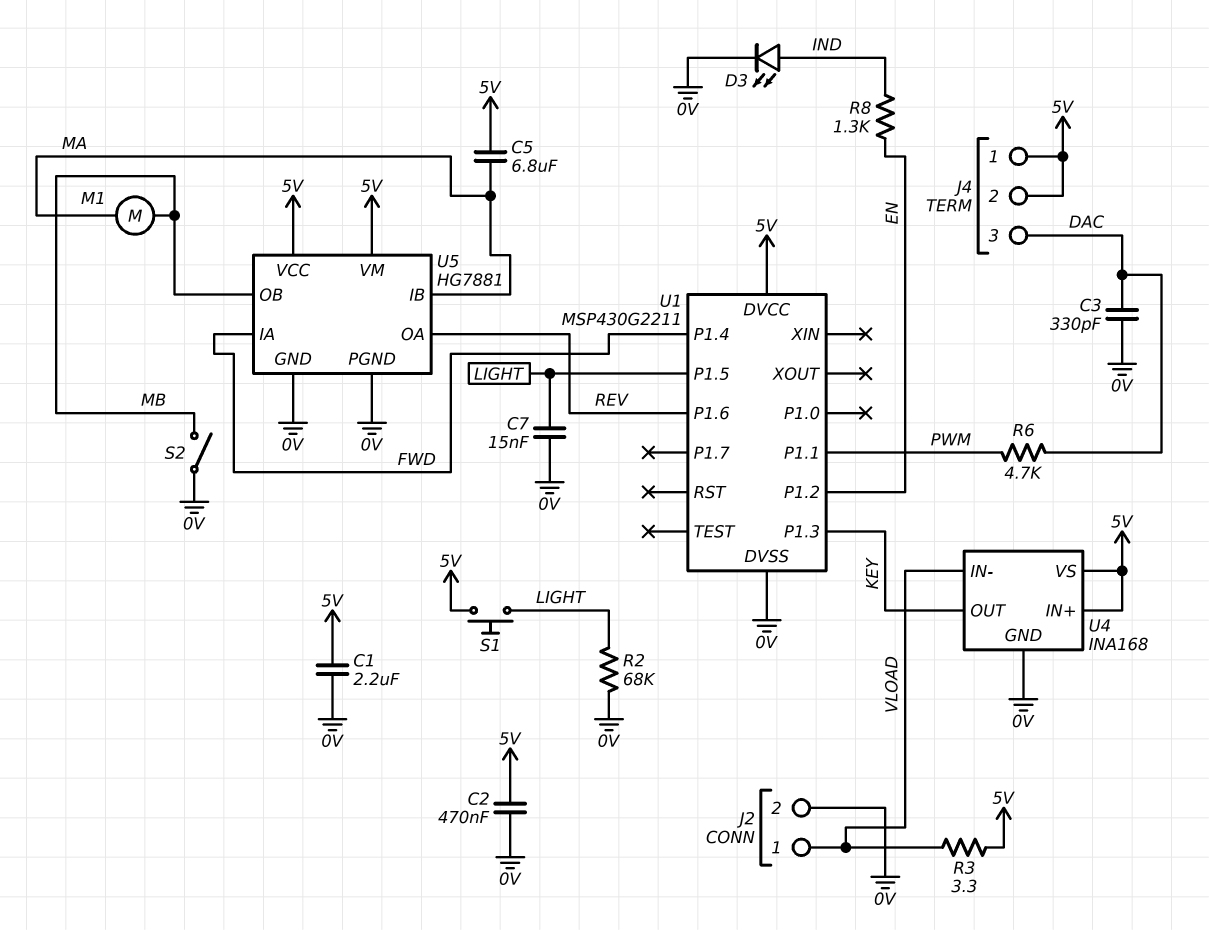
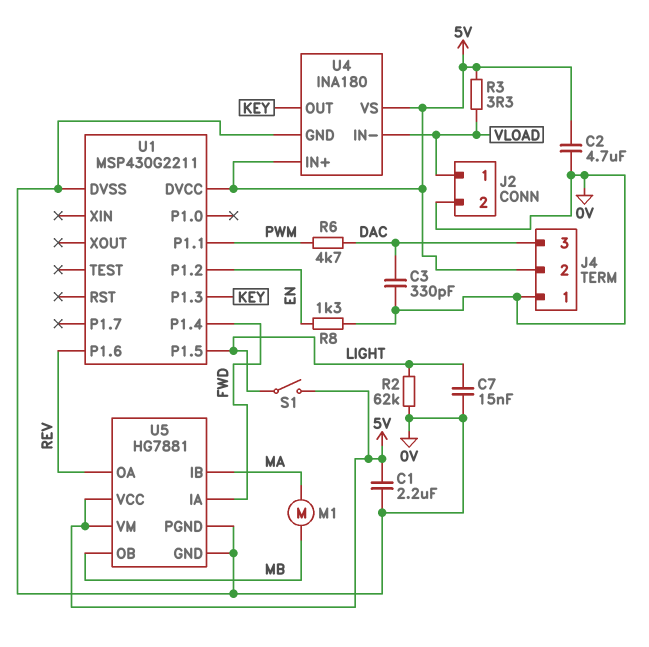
C2: 470nF (0V, 5V) -> 4.7uF (0V, 5V)
C5: 6.8uF (5V, MA) -> none
D3: LED (A IND, K 0V) -> none
J4 pin 1: 5V -> 0V
R2: 68k (0V, LIGHT) -> 62k (0V, LIGHT)
R8: 1.3k (EN, IND) -> 1.3k (0V, EN)
S1: button (5V, LIGHT) -> switch (5V, LIGHT)
S2: switch (0V, MB) -> none
U4: INA168 -> INA180

